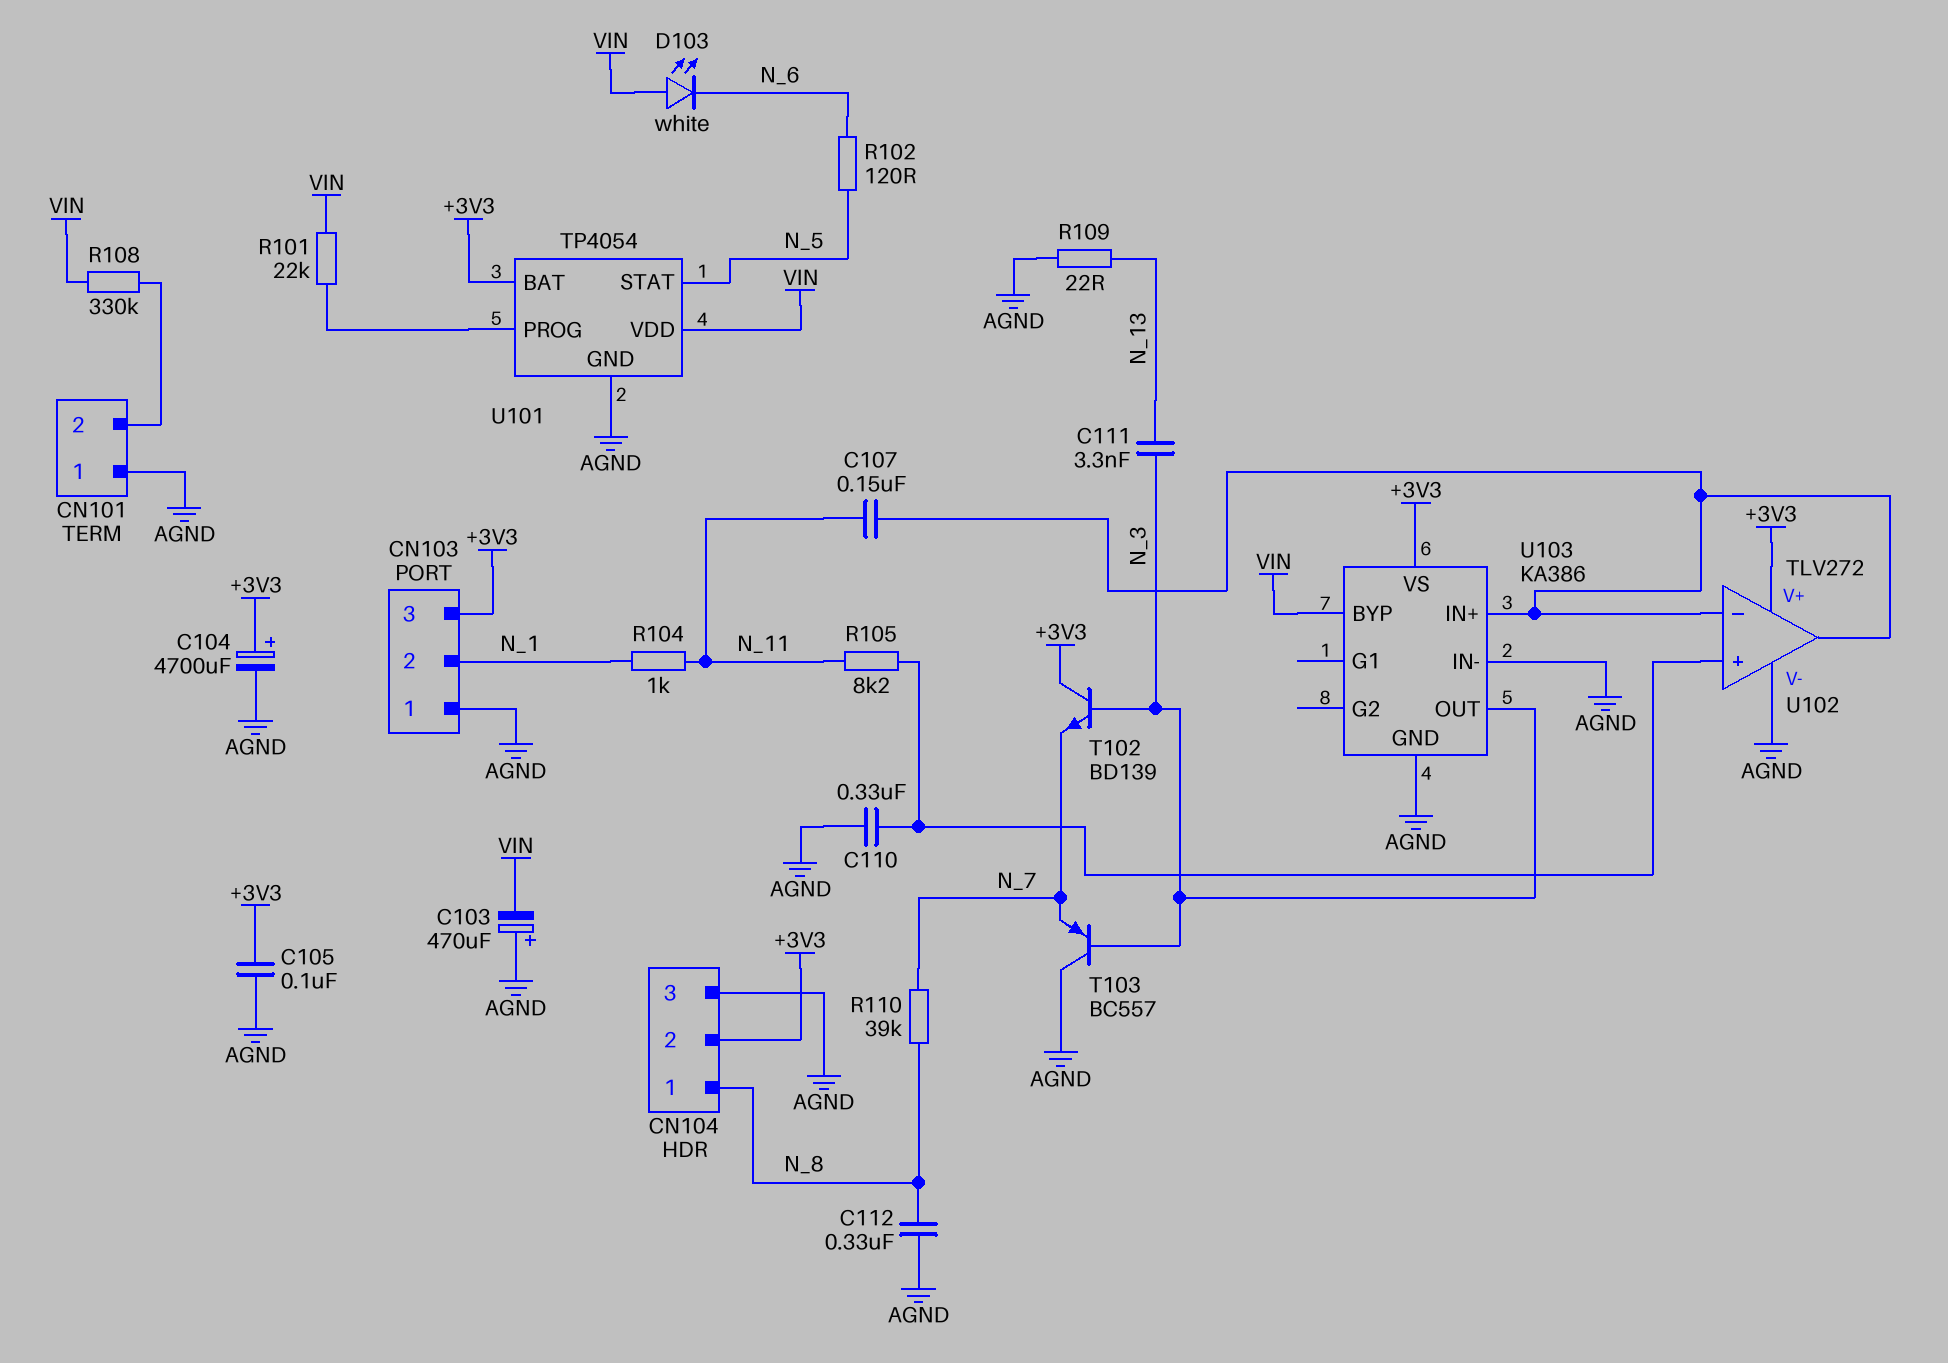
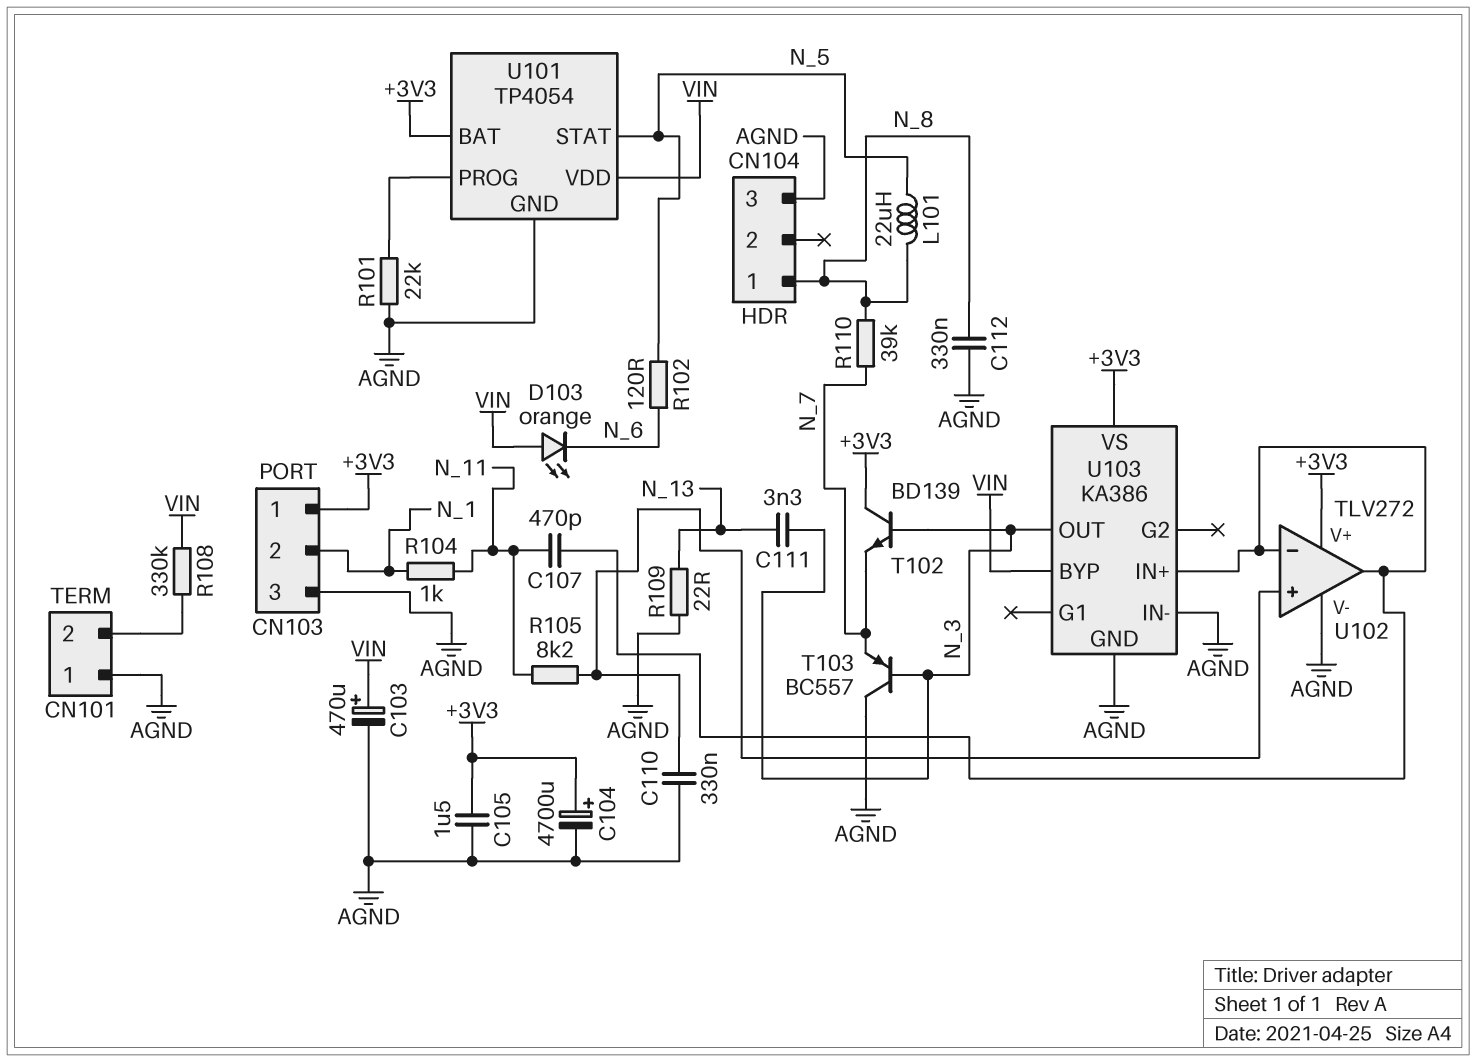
C103: 470uF (plus AGND, minus VIN) -> 470uF (plus VIN, minus AGND)
C105: 100nF (+3V3, AGND) -> 1.5uF (+3V3, AGND)
C107: 150nF (N_11, U102/in-) -> 470pF (N_11, U102/in-)
CN103 pin 1: AGND -> +3V3
CN103 pin 3: +3V3 -> AGND
CN104 pin 2: +3V3 -> none
D103: LED white (A VIN, K N_6) -> LED orange (A VIN, K N_6)
L101: none -> 22uH (N_5, N_8)
R101: 22k (U101/PROG, VIN) -> 22k (AGND, U101/PROG)

